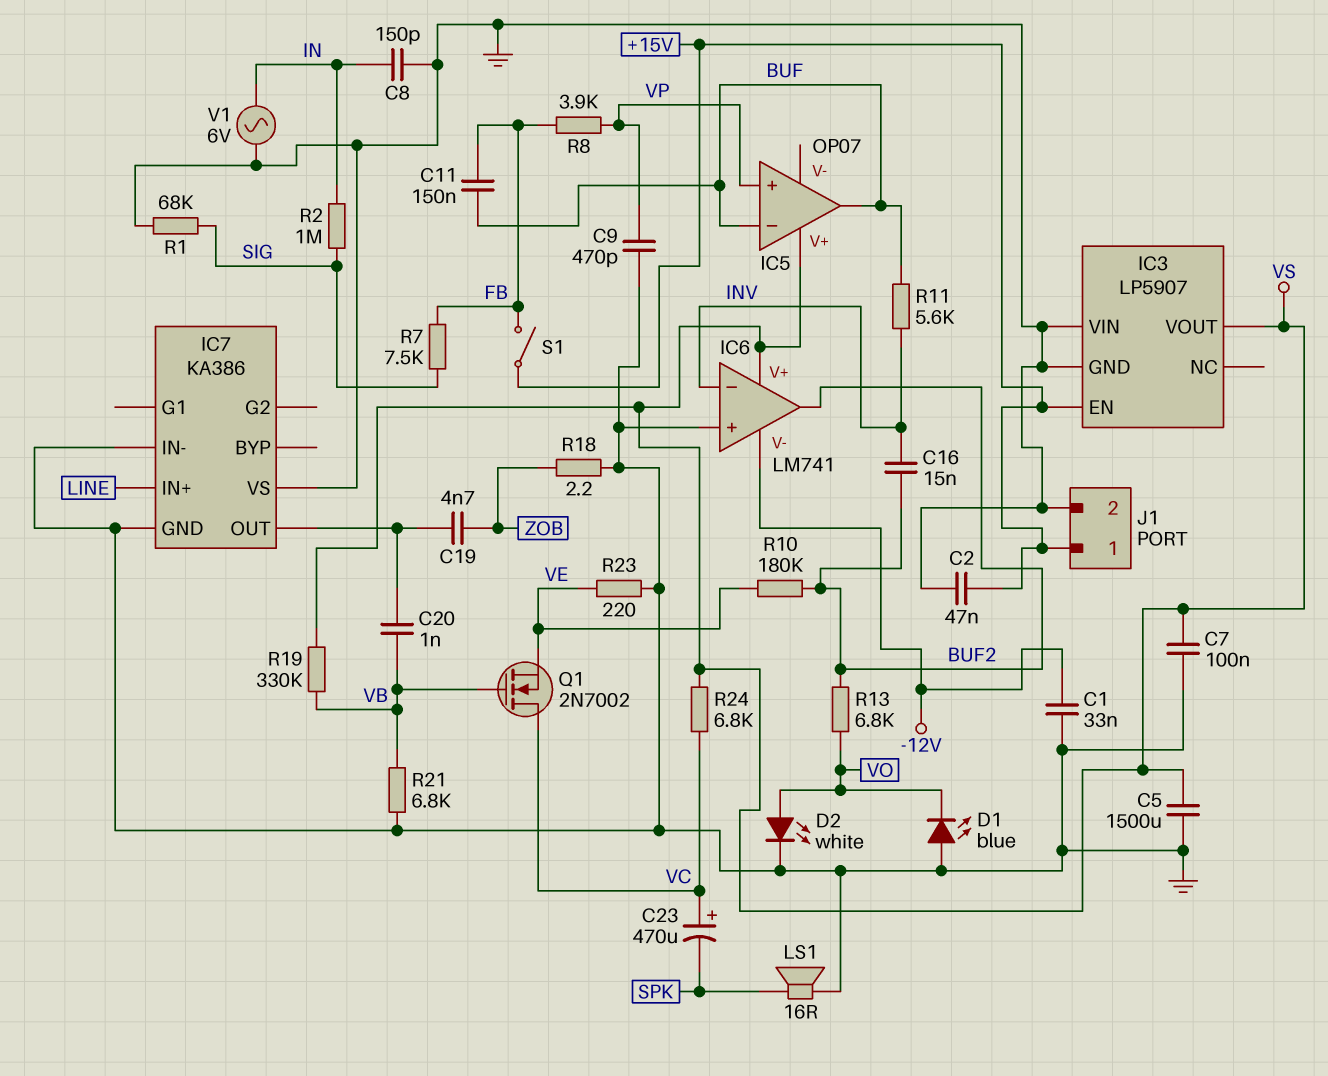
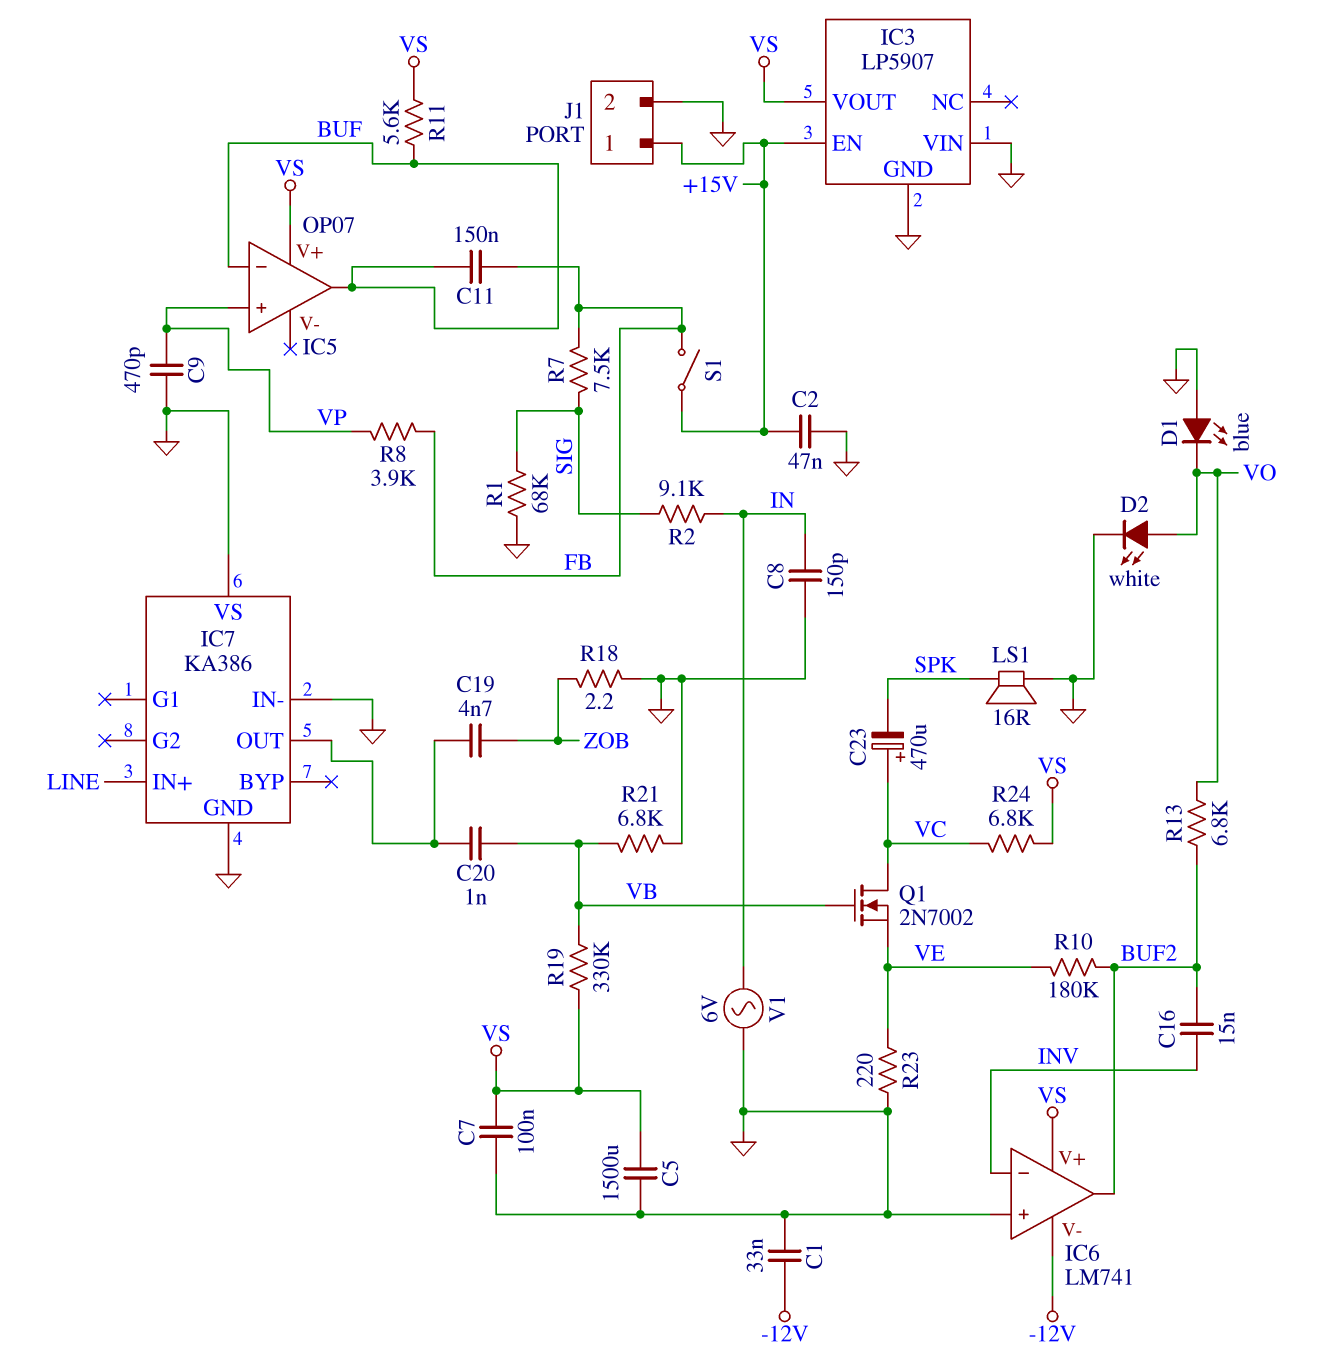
R2: 1M (IN, SIG) -> 9.1k (IN, SIG)
R11: 5.6k (BUF, INV) -> 5.6k (BUF, VS)

